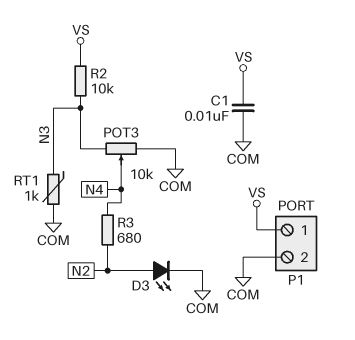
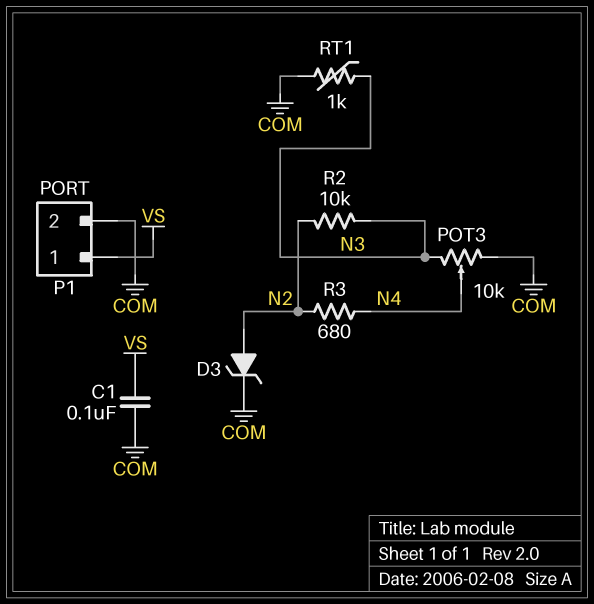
C1: 10nF (COM, VS) -> 100nF (COM, VS)
D3: LED (A N2, K COM) -> zener (A N2, K COM)
R2: 10k (N3, VS) -> 10k (N2, N3)

